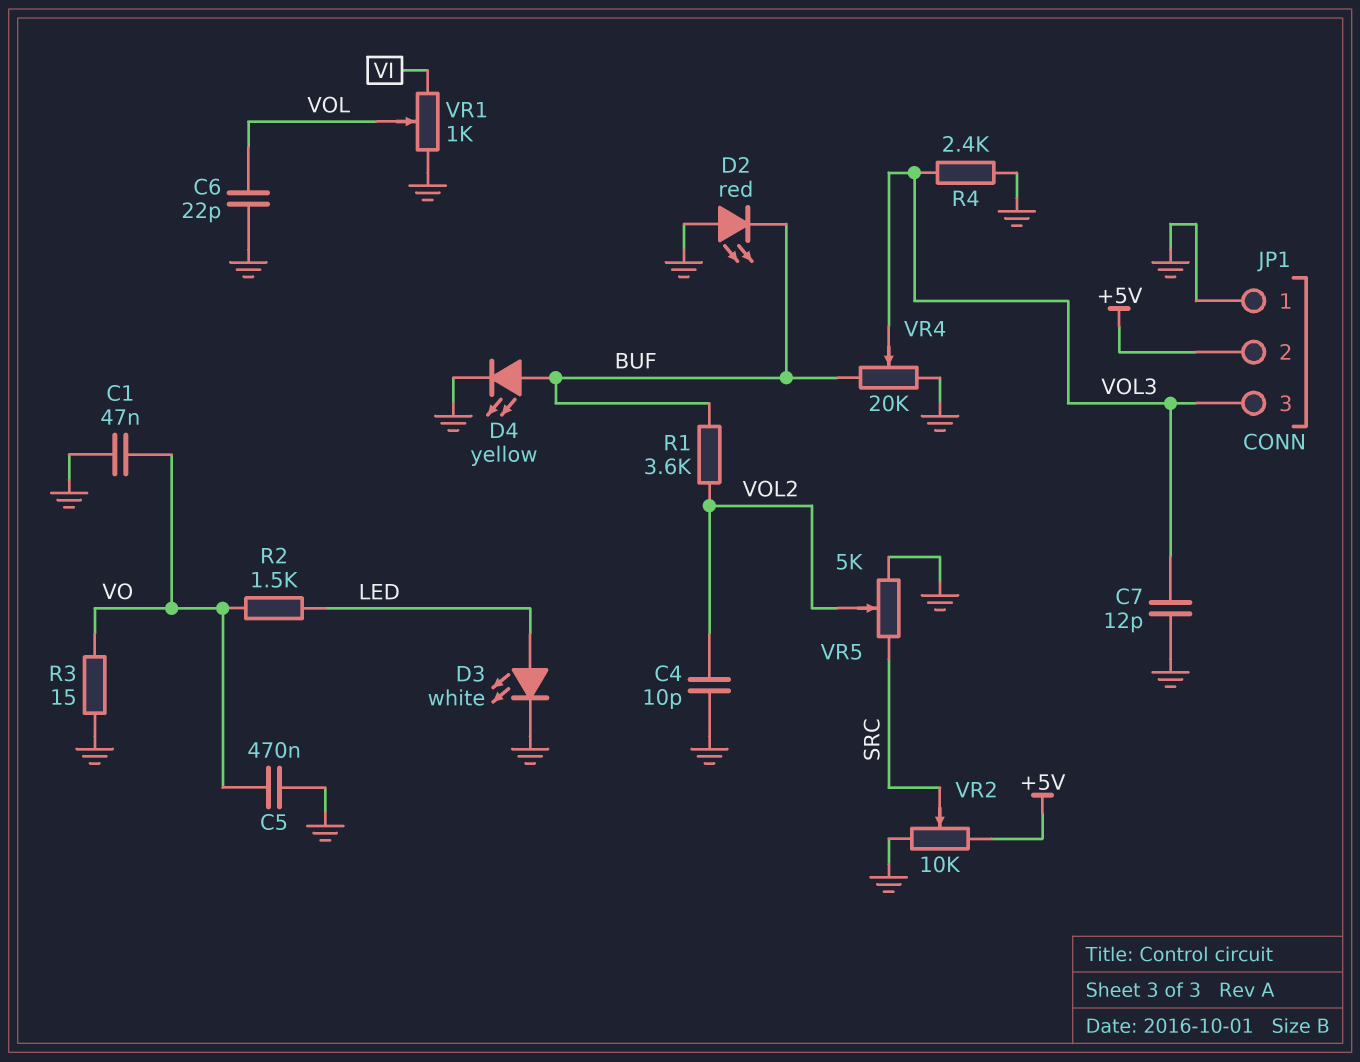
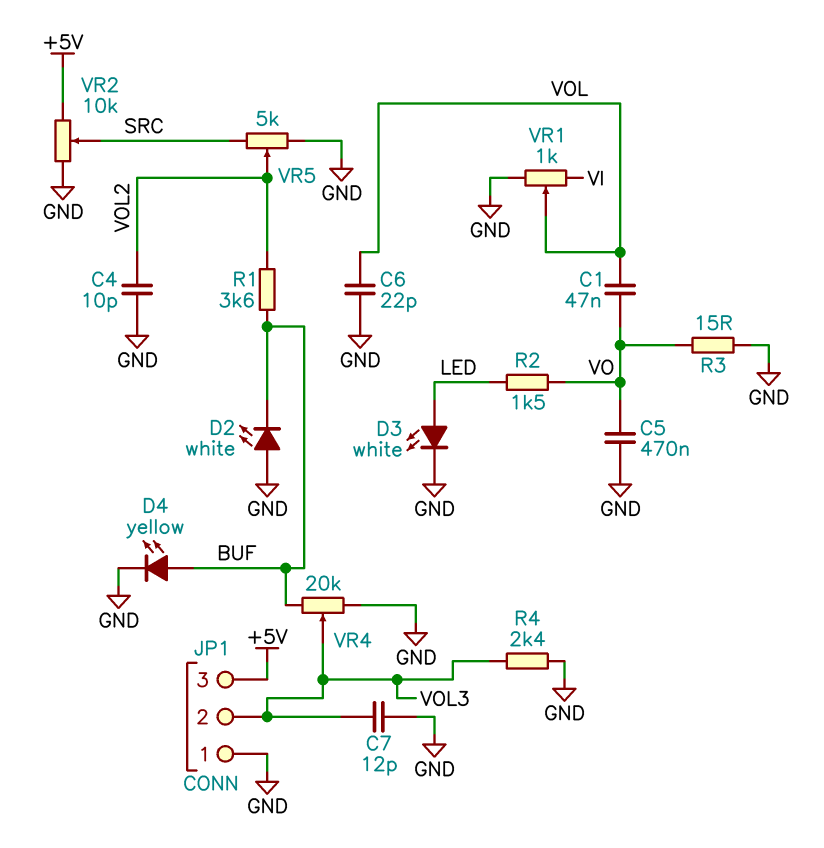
C1: 47nF (GND, VO) -> 47nF (VO, VOL)
D2: LED red (A GND, K BUF) -> LED white (A GND, K BUF)
JP1 pin 2: +5V -> VOL3
JP1 pin 3: VOL3 -> +5V

